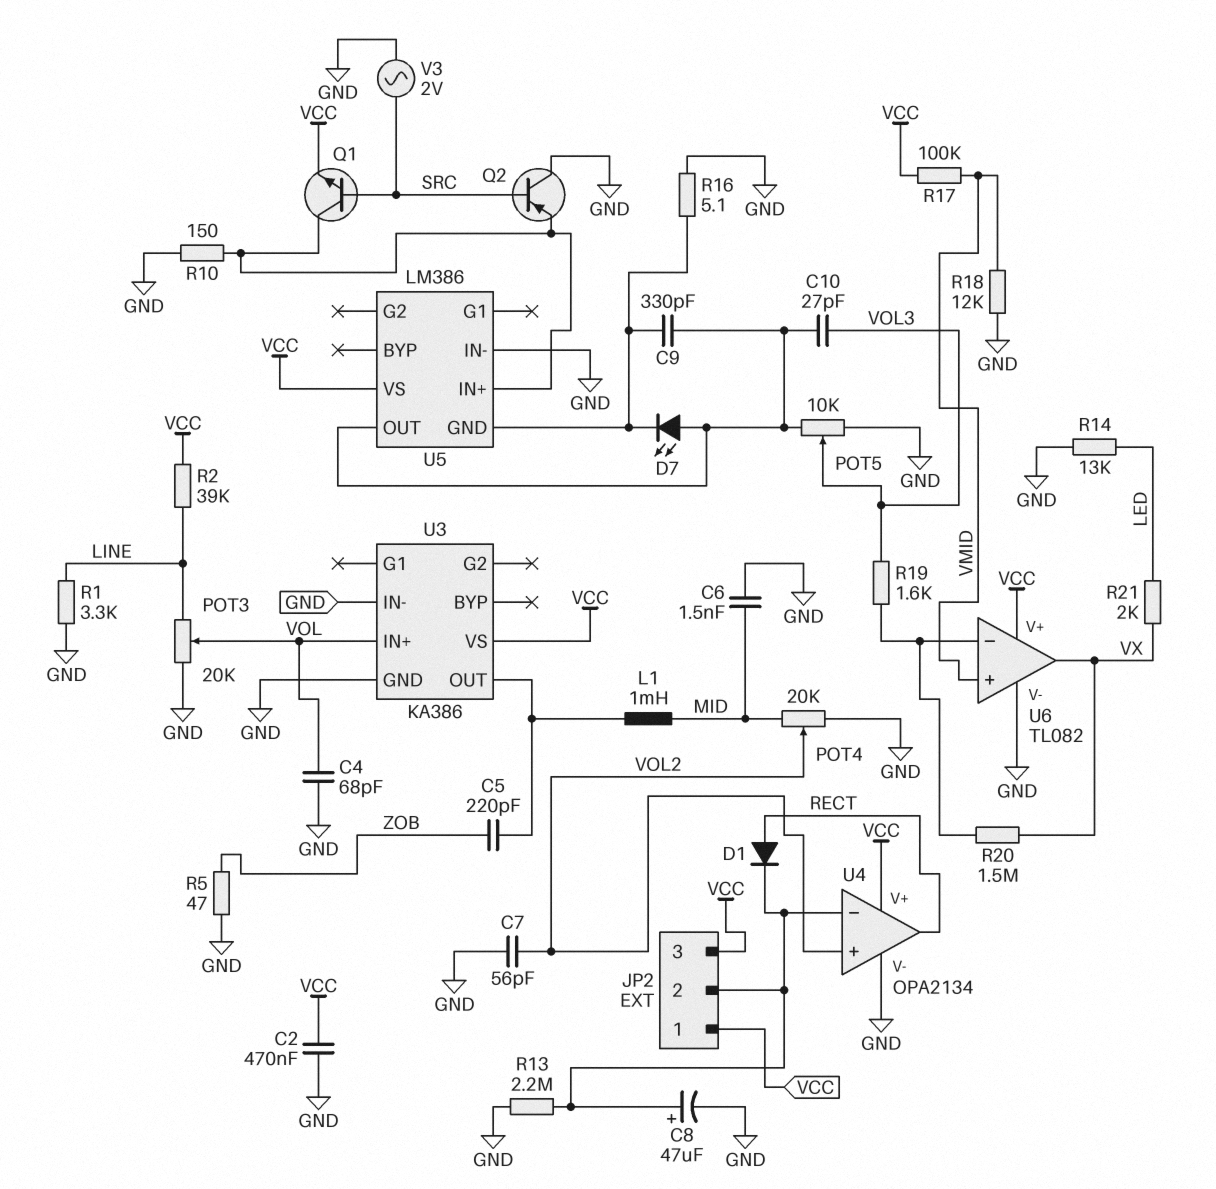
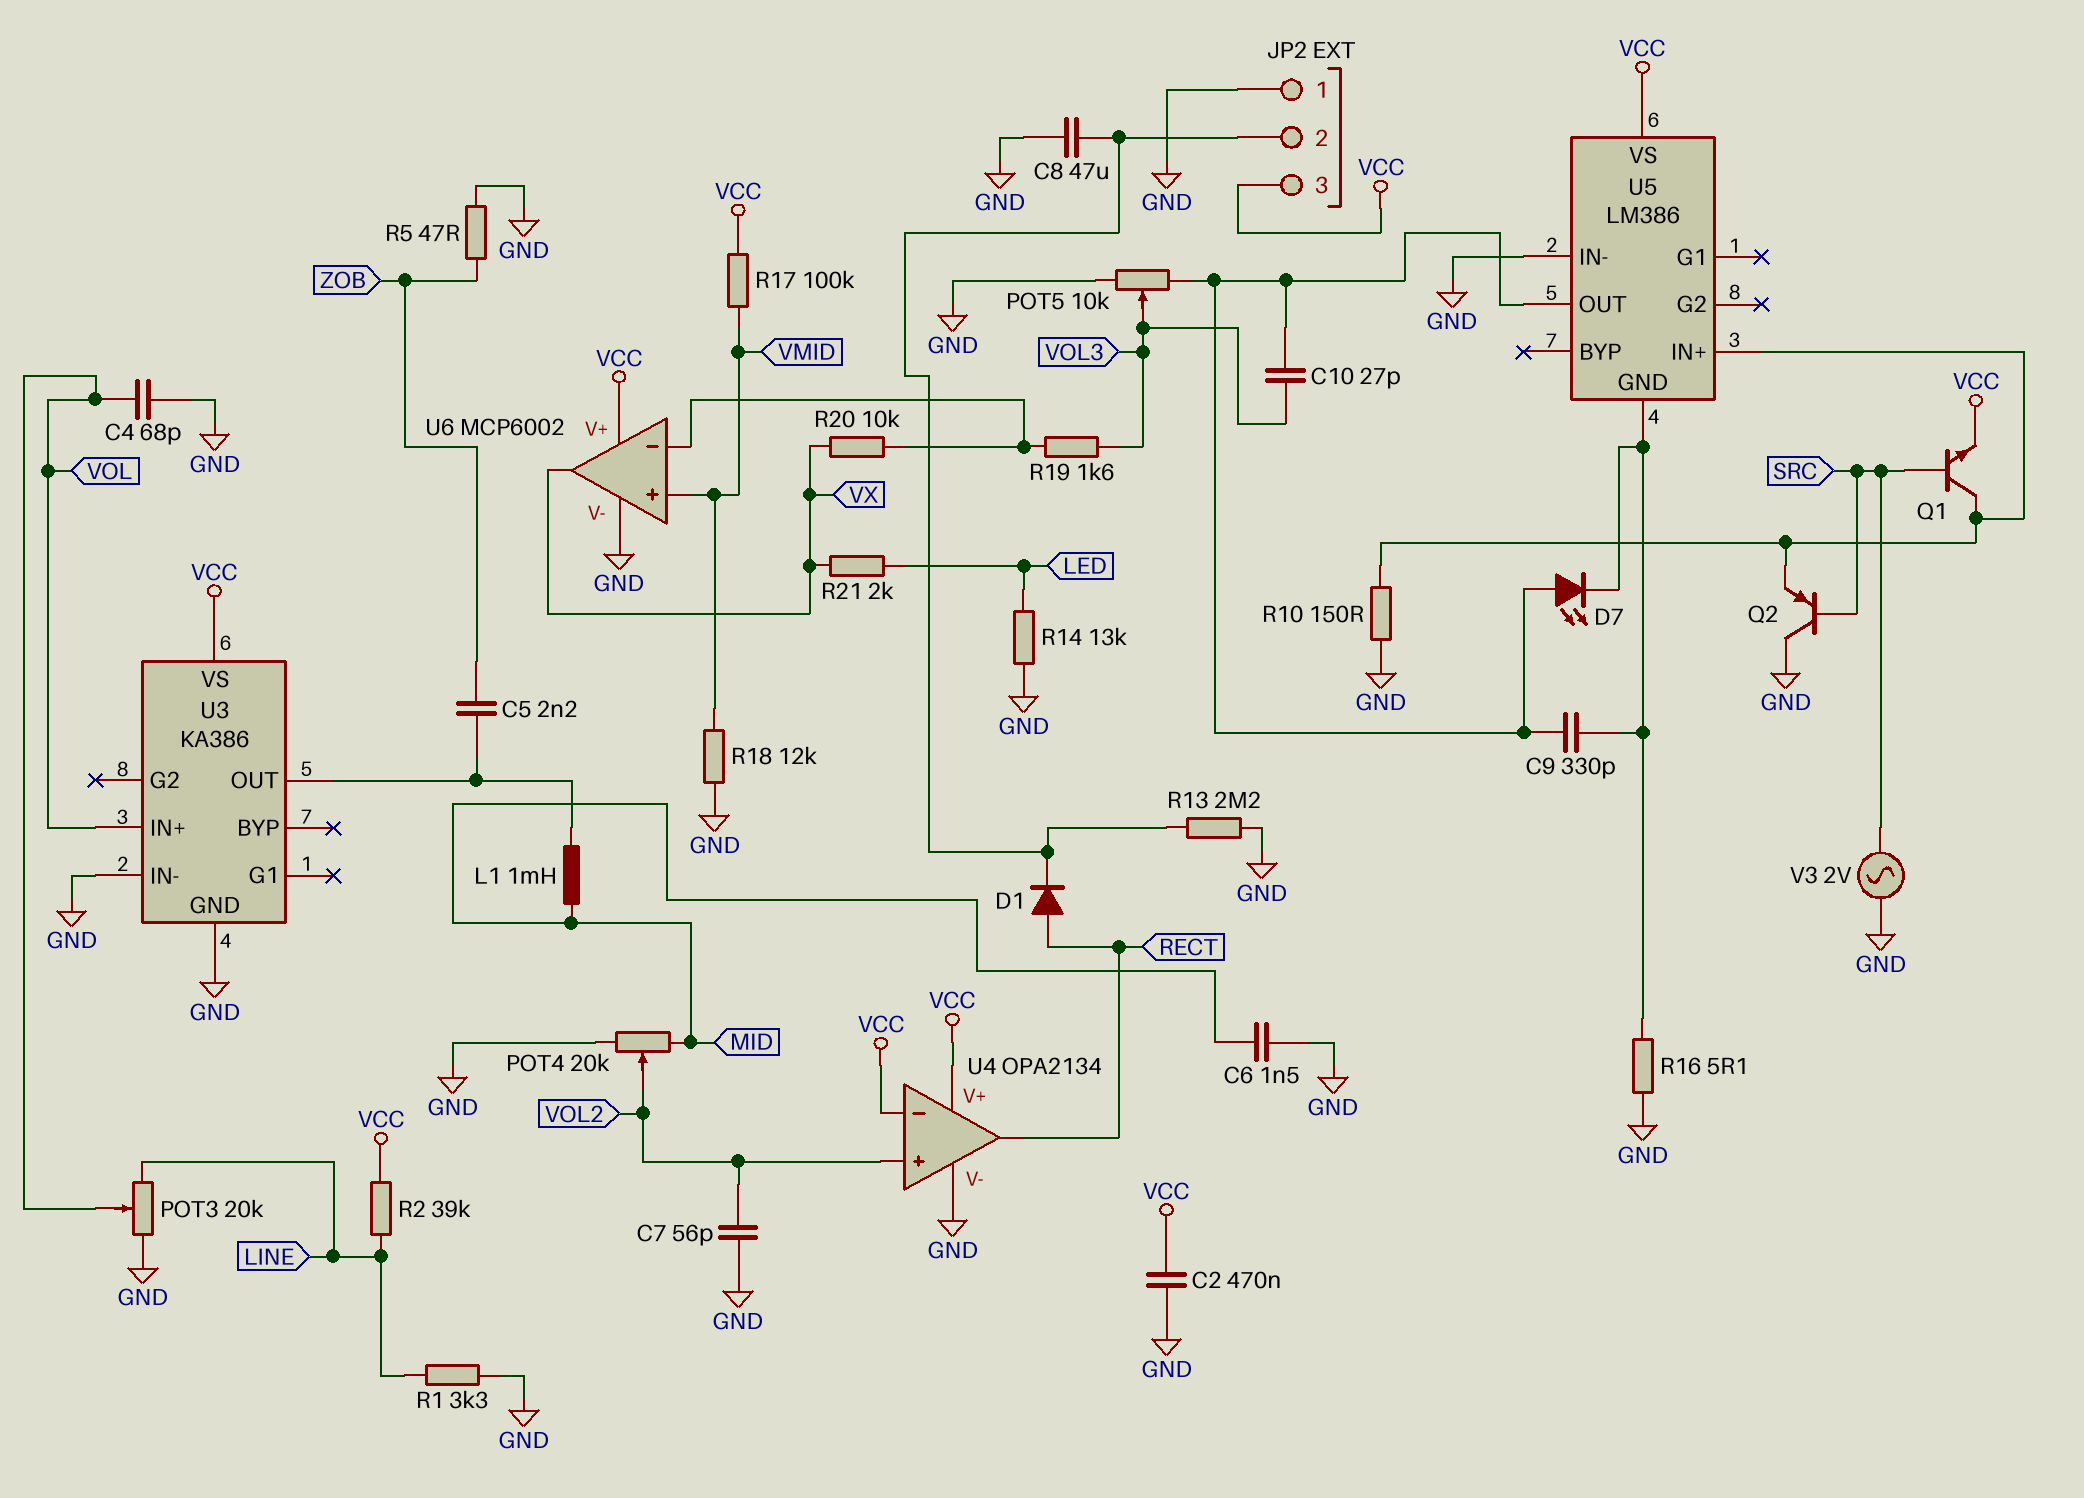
C5: 220pF (U3/OUT, ZOB) -> 2.2nF (U3/OUT, ZOB)
C8: 47uF (plus JP2/2, minus GND) -> 47uF (GND, JP2/2)
JP2 pin 1: VCC -> GND
R20: 1.5M (U6/in-, VX) -> 10k (U6/in-, VX)
U4 pin in-: JP2/2 -> VCC
U6: TL082 -> MCP6002

